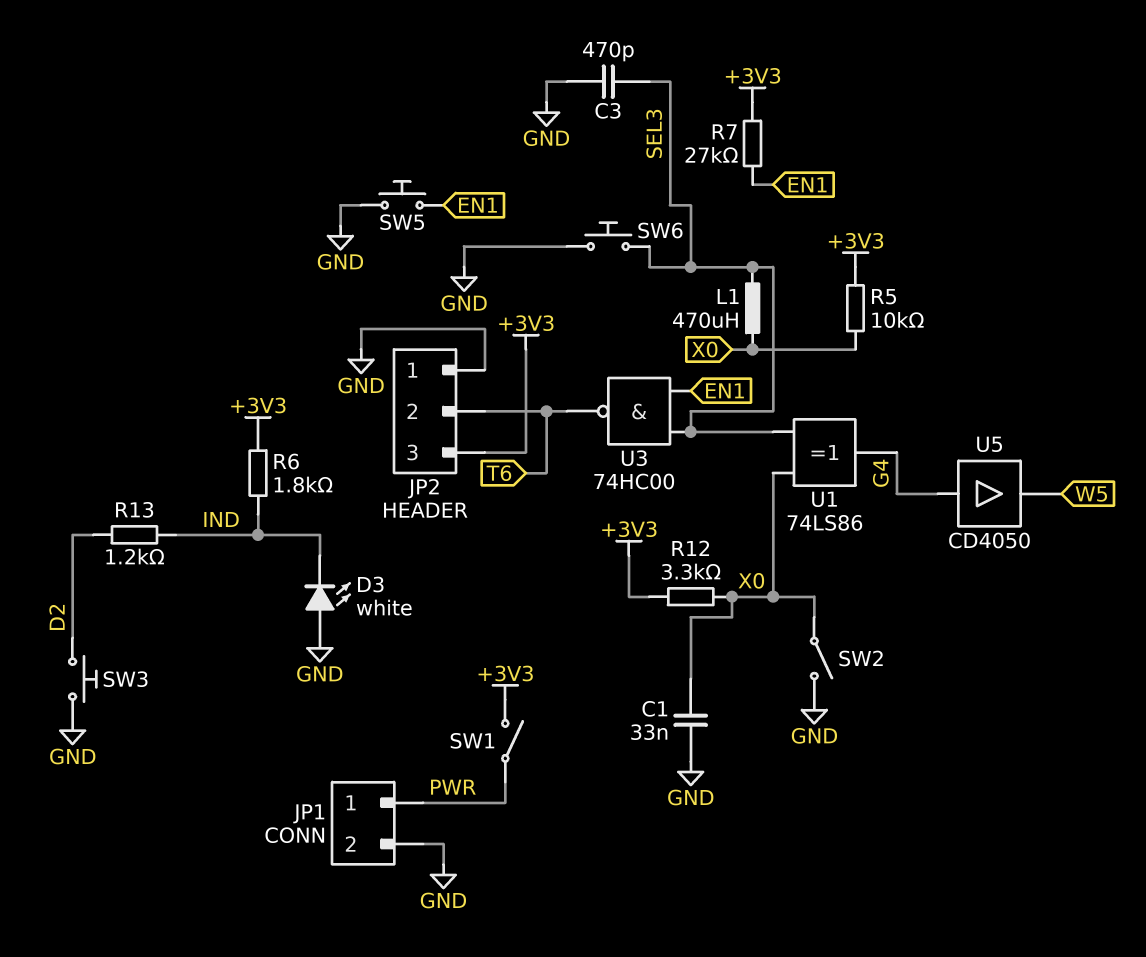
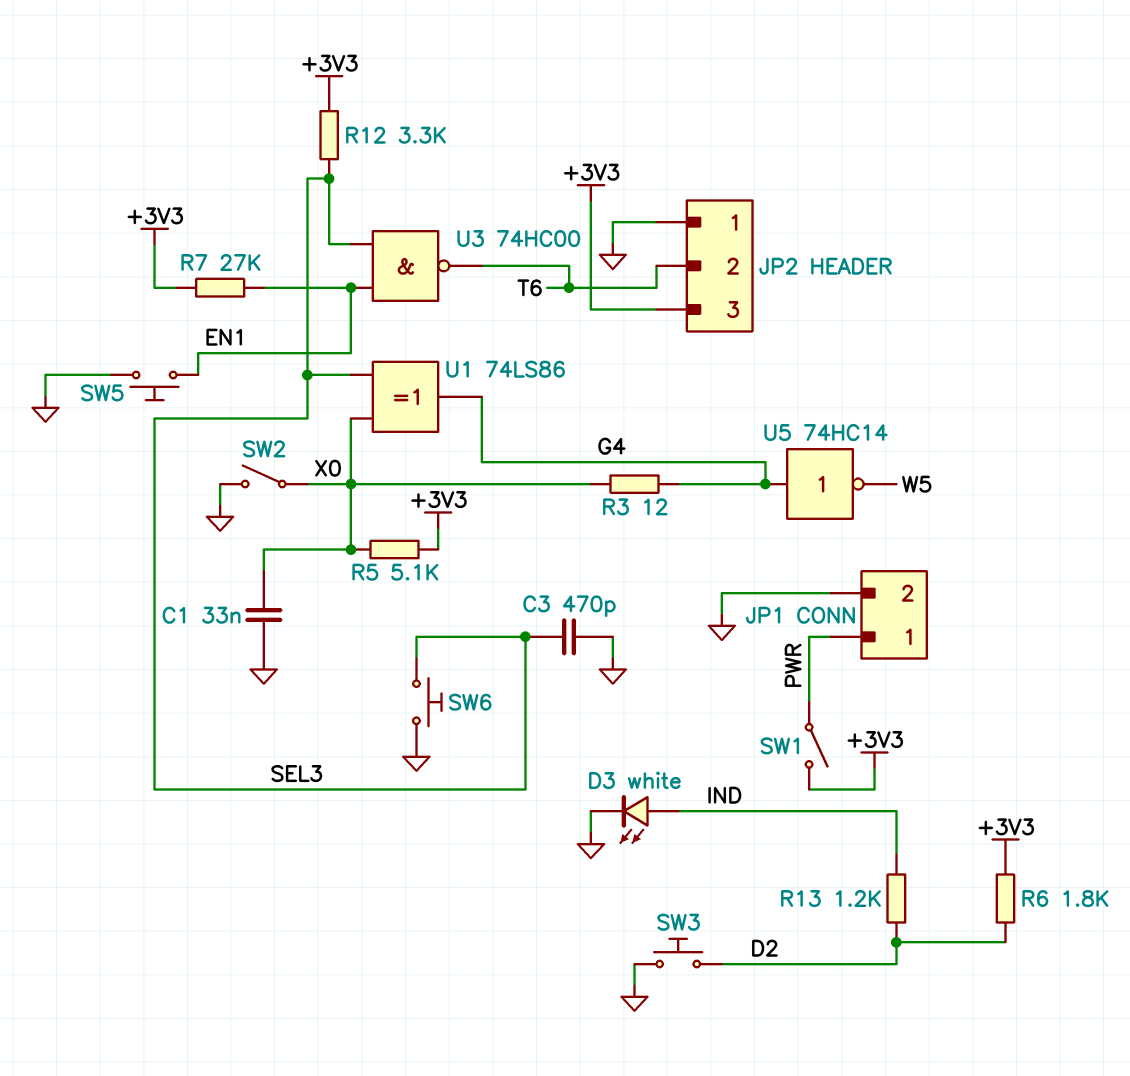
D3: LED white (A GND, K IND) -> LED white (A IND, K GND)
L1: 470uH (SEL3, X0) -> none
R3: none -> 12 (G4, X0)
R5: 10k (+3V3, X0) -> 5.1k (+3V3, X0)
R6: 1.8k (+3V3, IND) -> 1.8k (+3V3, D2)
R12: 3.3k (+3V3, X0) -> 3.3k (+3V3, SEL3)
U5: buffer CD4050 (in G4, out W5) -> NOT 74HC14 (in G4, out W5)

